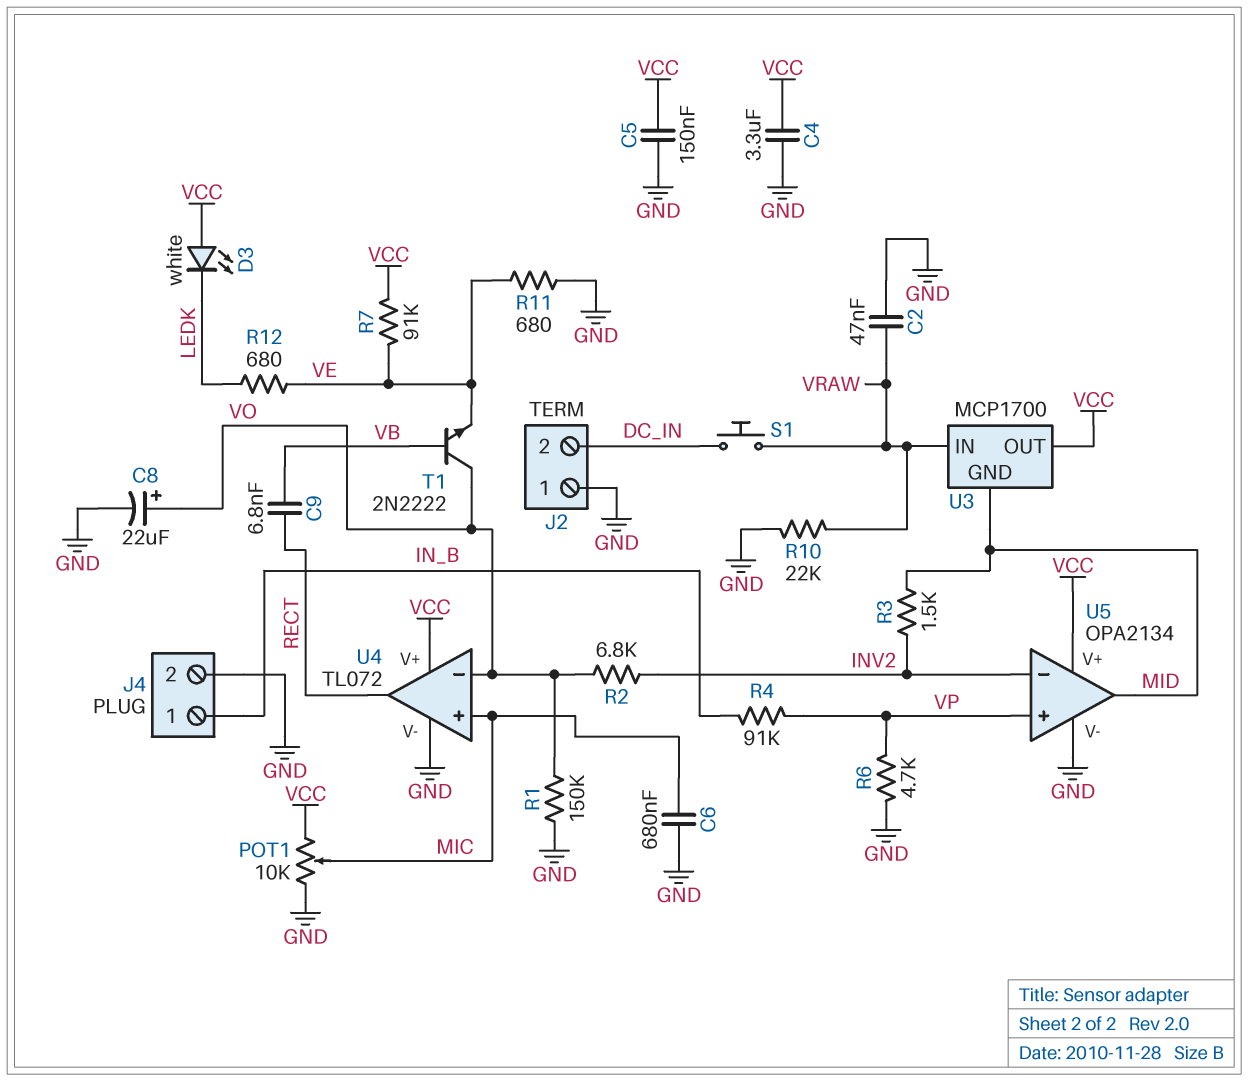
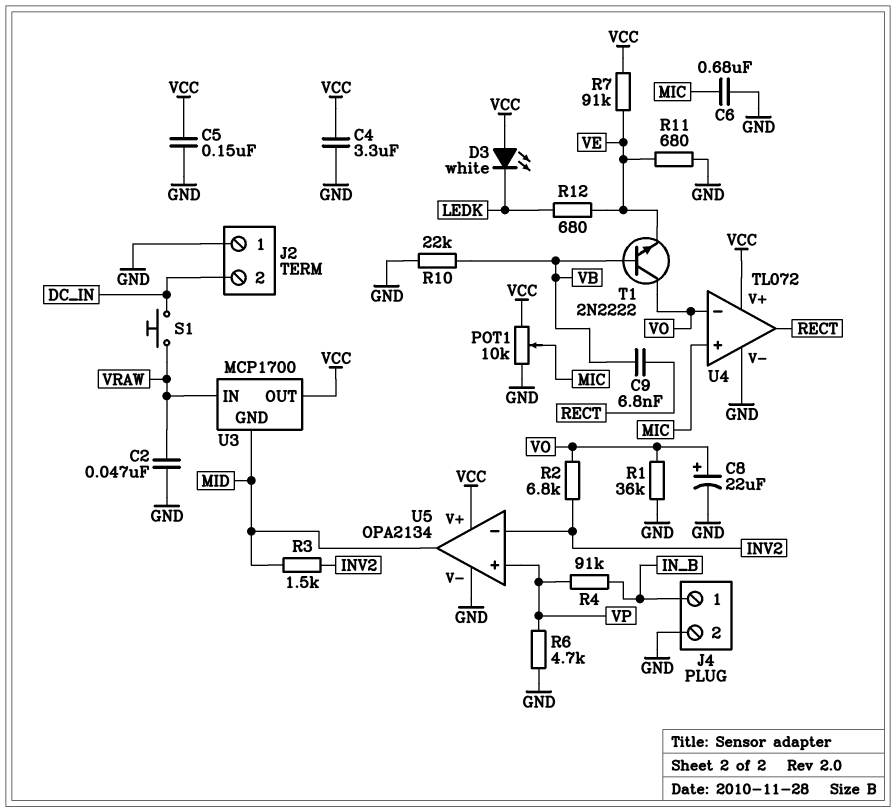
R1: 150k (GND, VO) -> 36k (GND, VO)
R10: 22k (GND, VRAW) -> 22k (GND, VB)

